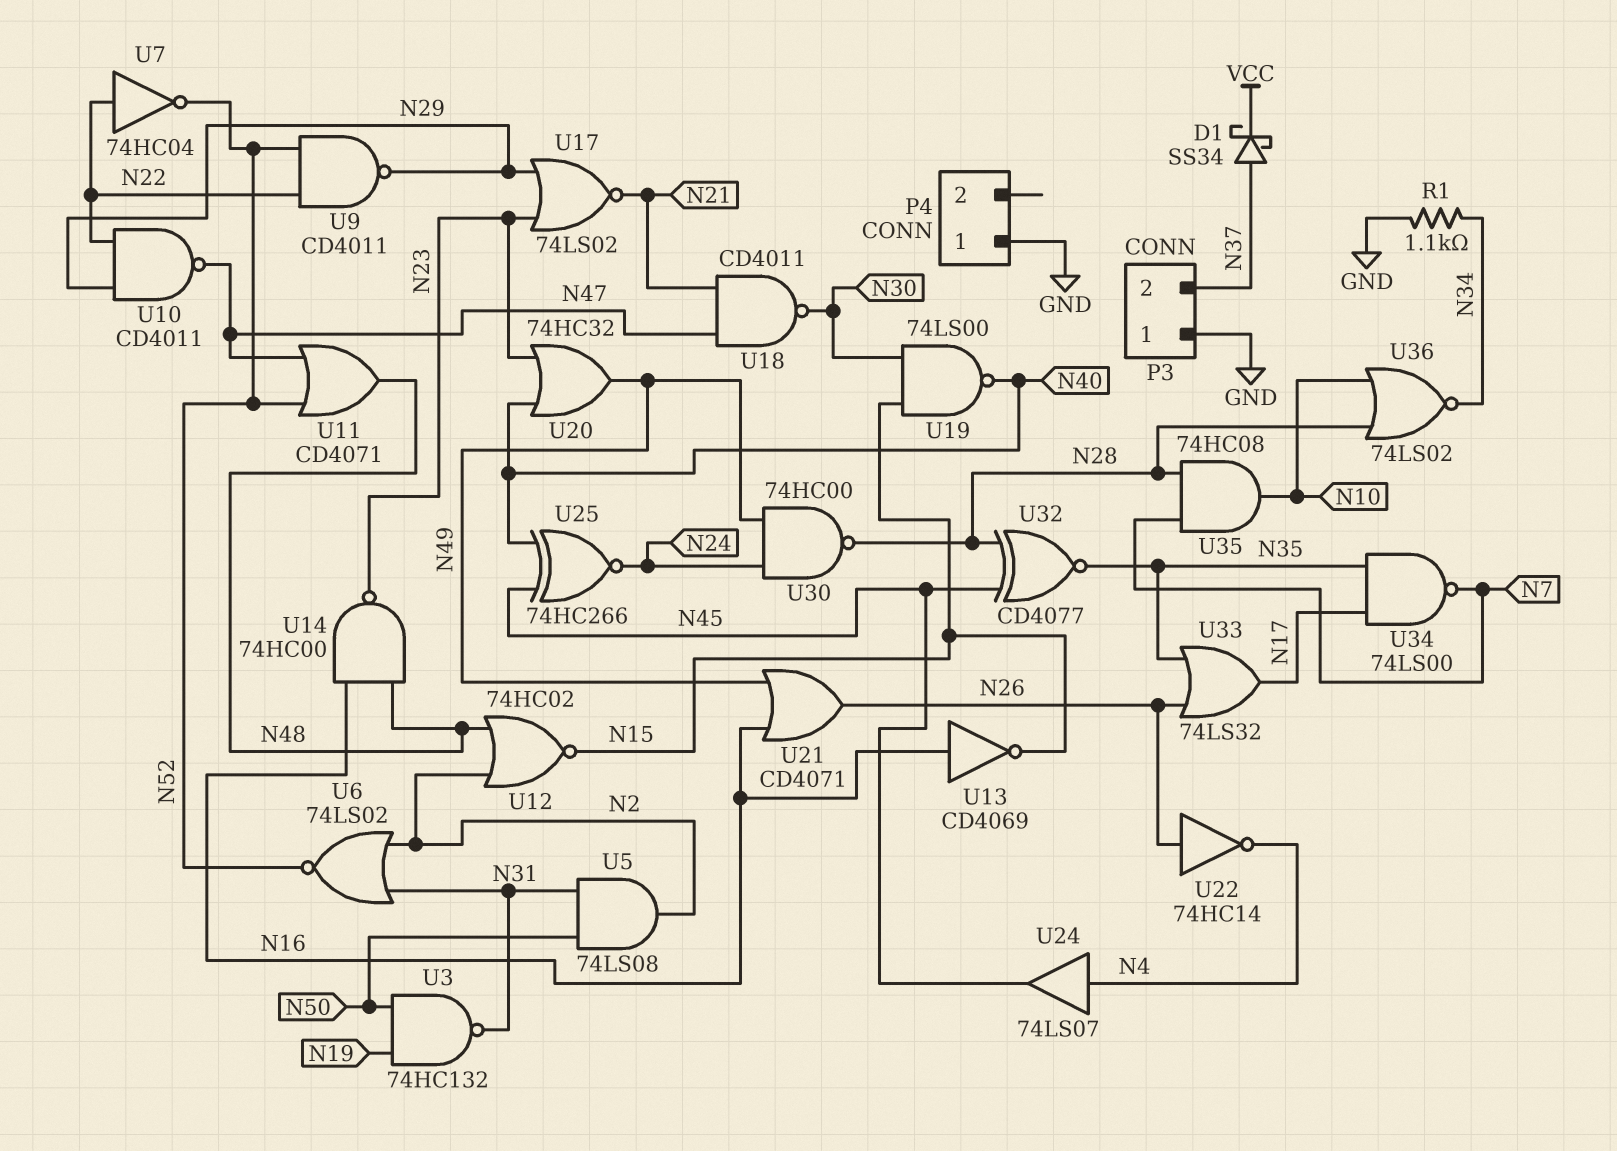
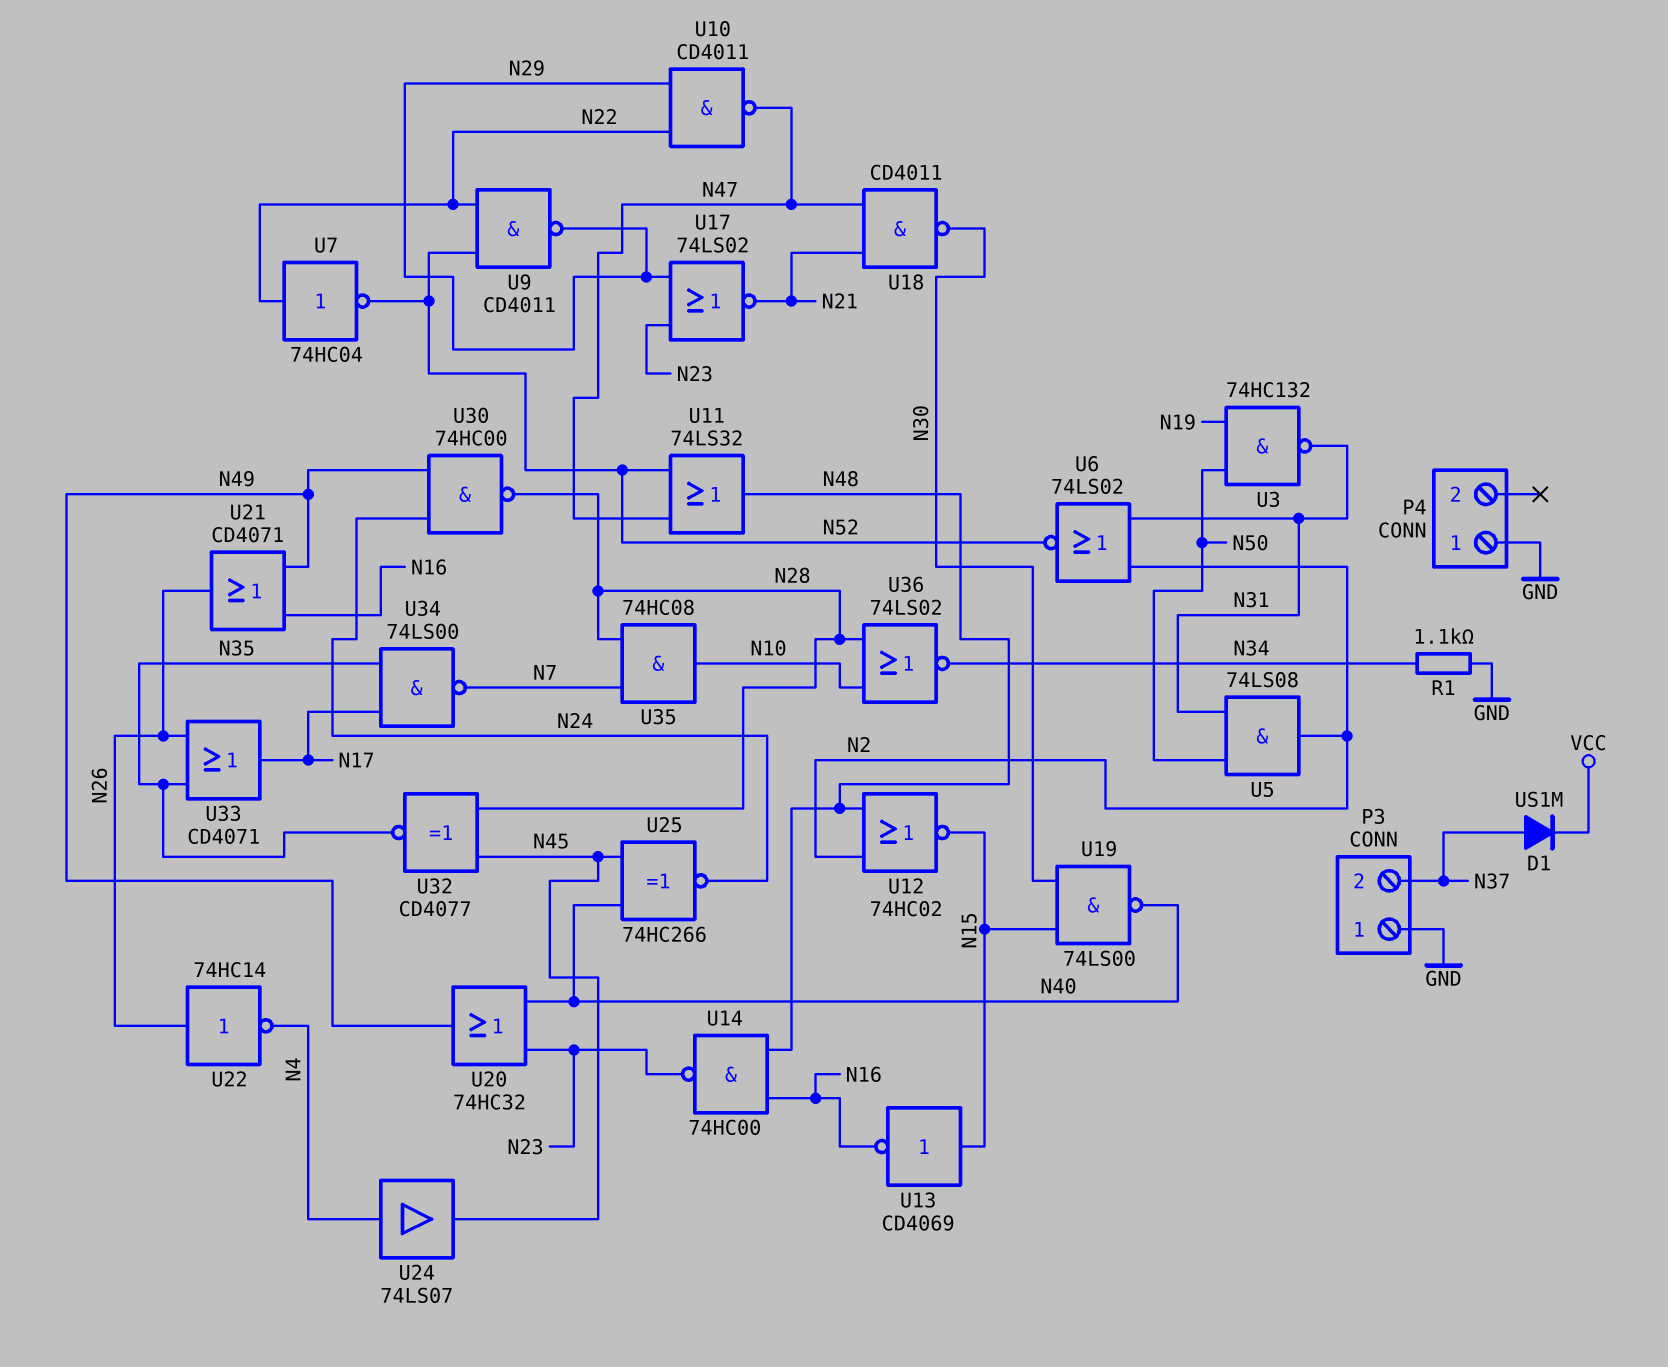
D1: schottky SS34 (A N37, K VCC) -> diode US1M (A N37, K VCC)
U11: OR CD4071 (in N47, in N52, out N48) -> OR 74LS32 (in N47, in N52, out N48)
U13: NOT CD4069 (in N16, out N15) -> NOT CD4069 (in N15, out N16)
U33: OR 74LS32 (in N26, in N35, out N17) -> OR CD4071 (in N26, in N35, out N17)

